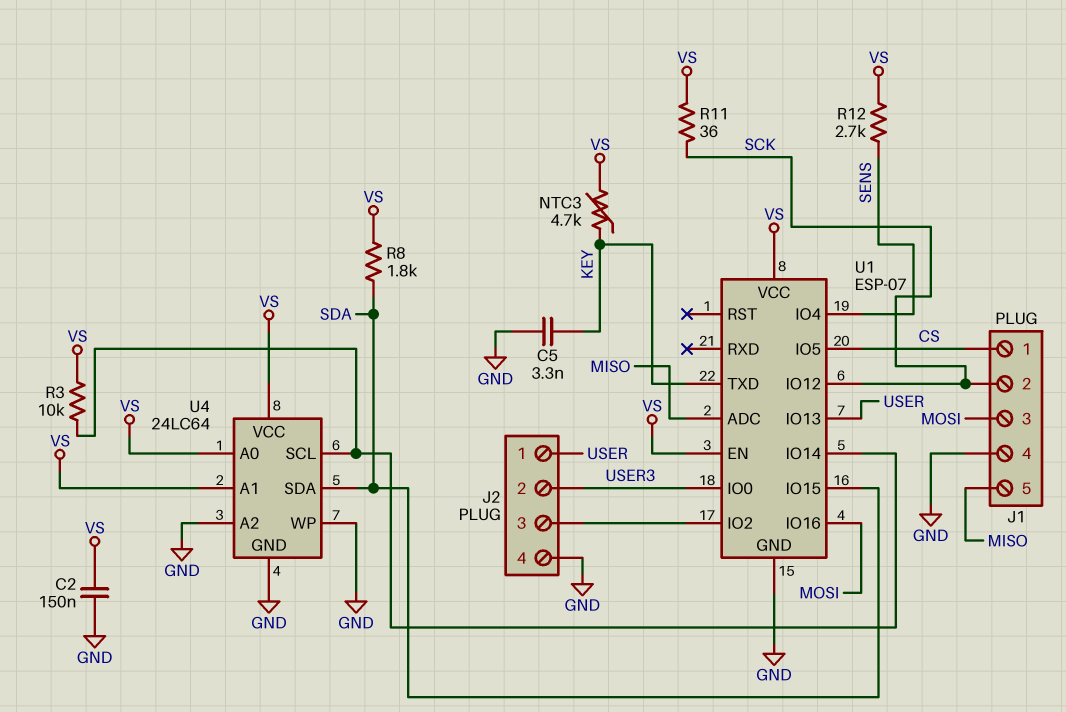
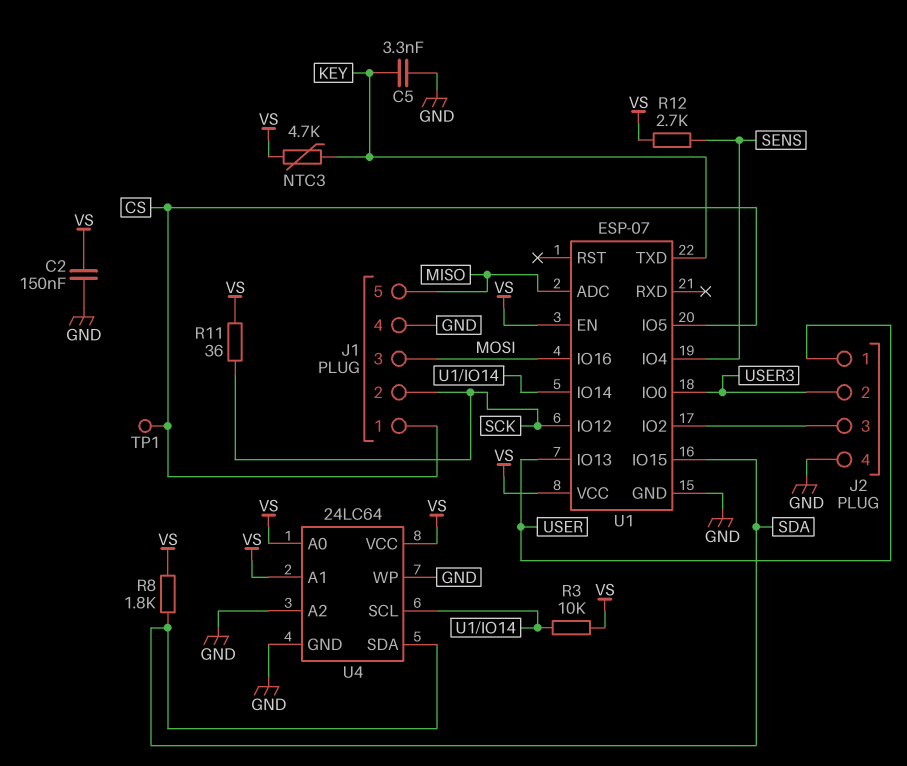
TP1: none -> test point (CS)

